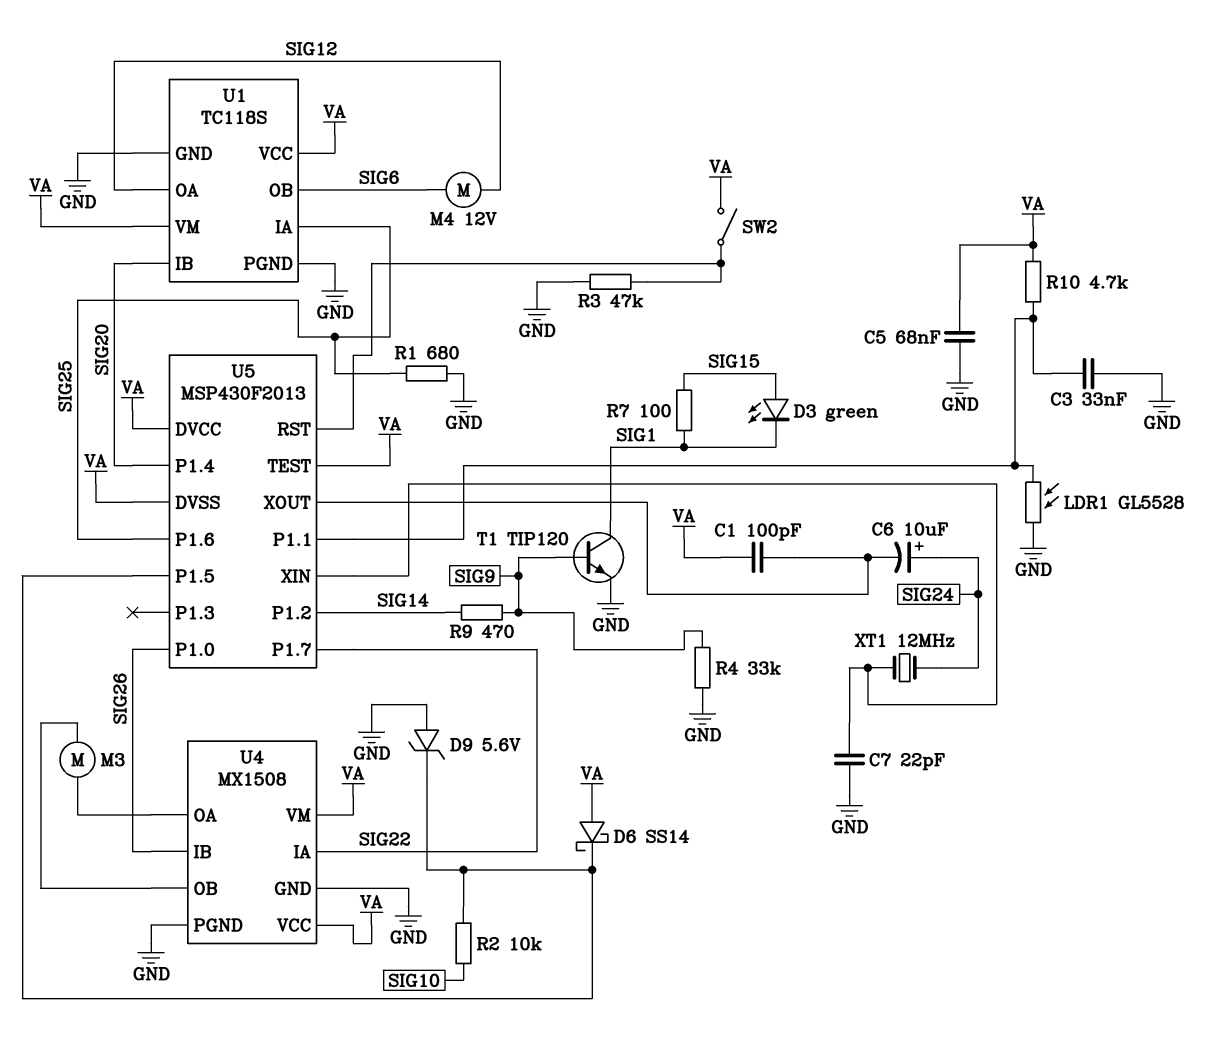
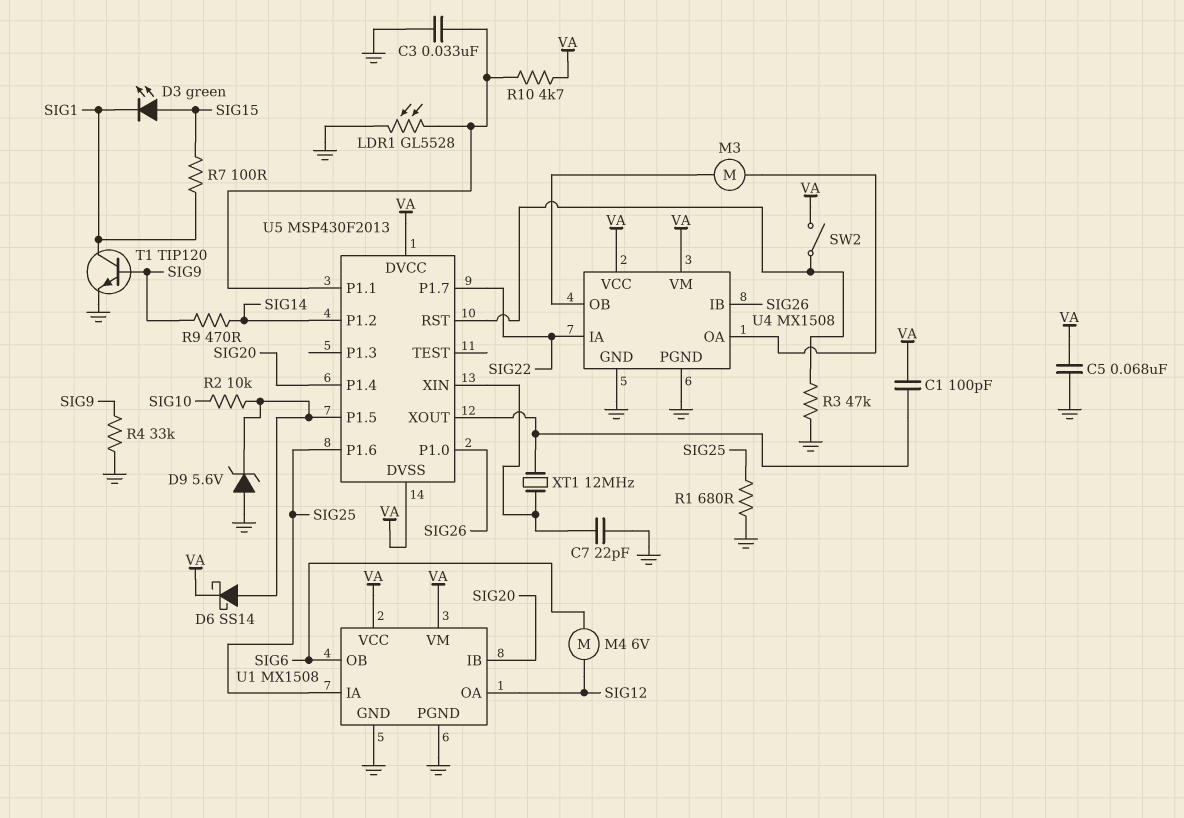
C6: 10uF (plus SIG24, minus U5/XOUT) -> none
D6: schottky SS14 (A VA, K U5/P1.5) -> schottky SS14 (A U5/P1.5, K VA)
M4: motor 12V (SIG6, SIG12) -> motor 6V (SIG6, SIG12)
U1: TC118S -> MX1508
U5 pin TEST: VA -> none
XT1: 12MHz (SIG24, U5/XIN) -> 12MHz (U5/XIN, U5/XOUT)

